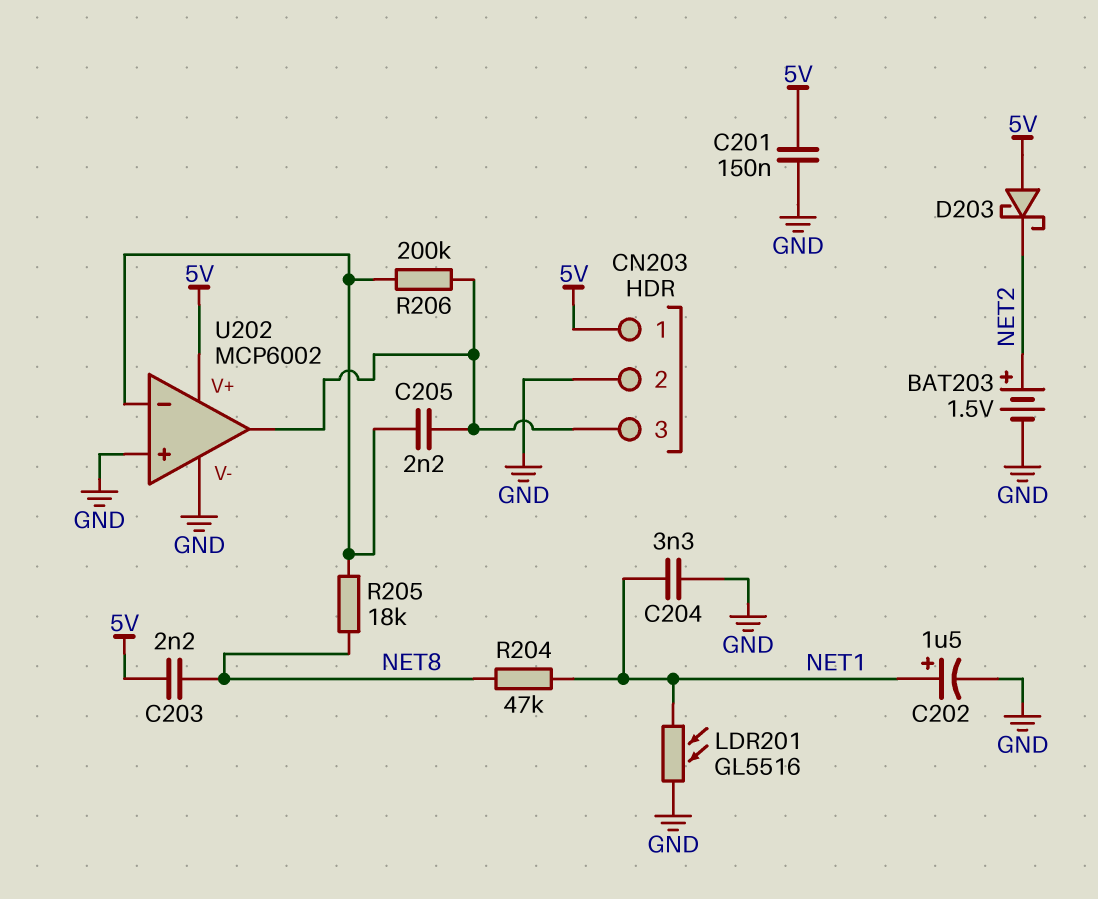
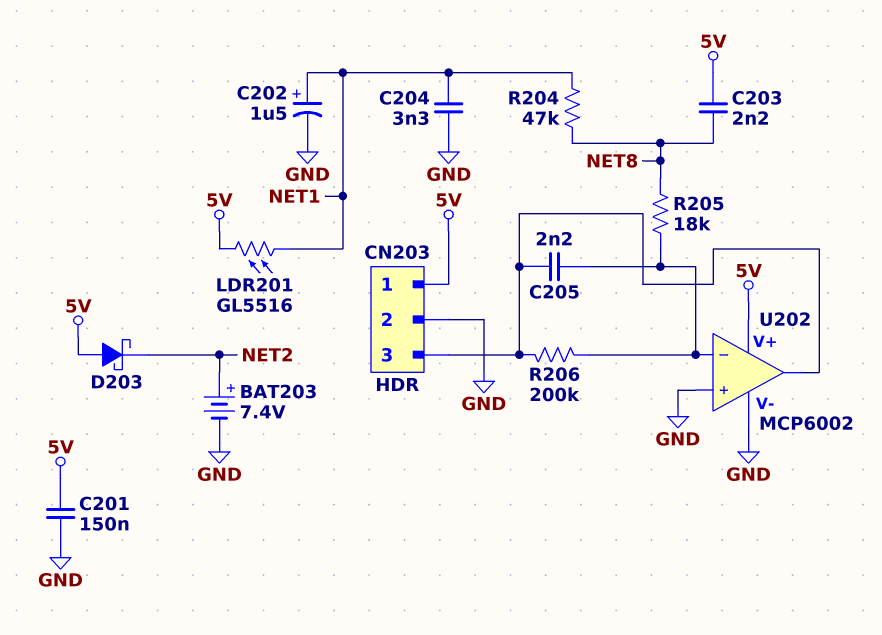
BAT203: 1.5V (plus NET2, minus GND) -> 7.4V (plus NET2, minus GND)
LDR201: GL5516 (GND, NET1) -> GL5516 (5V, NET1)

